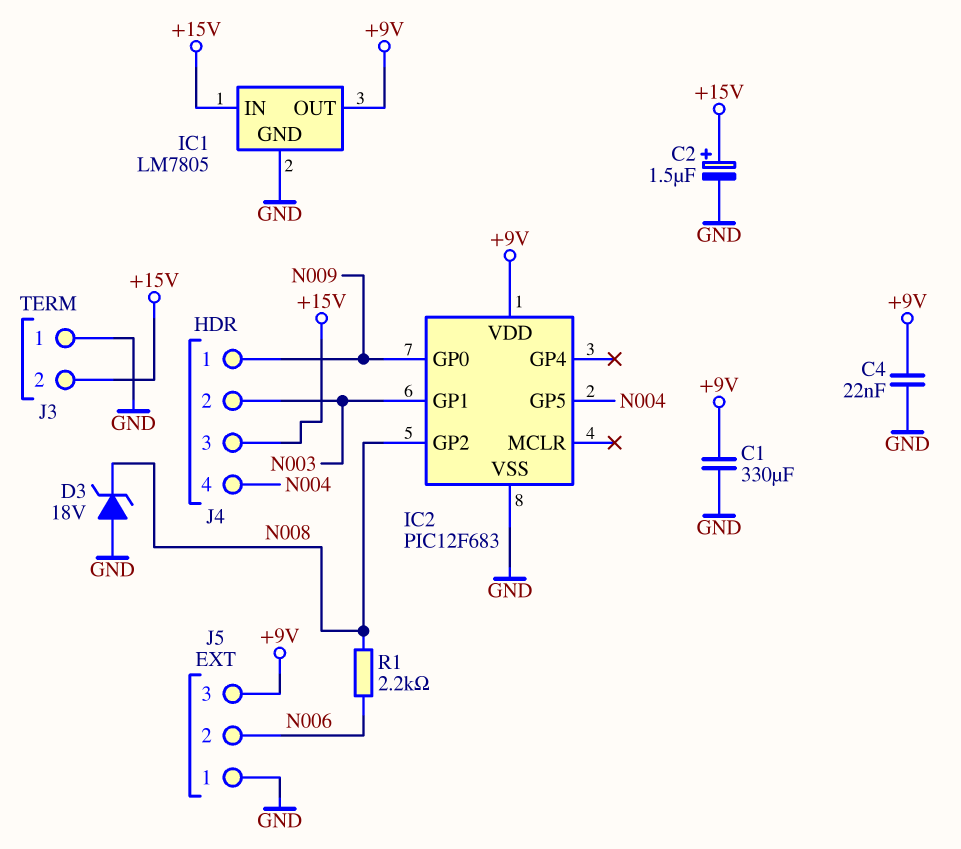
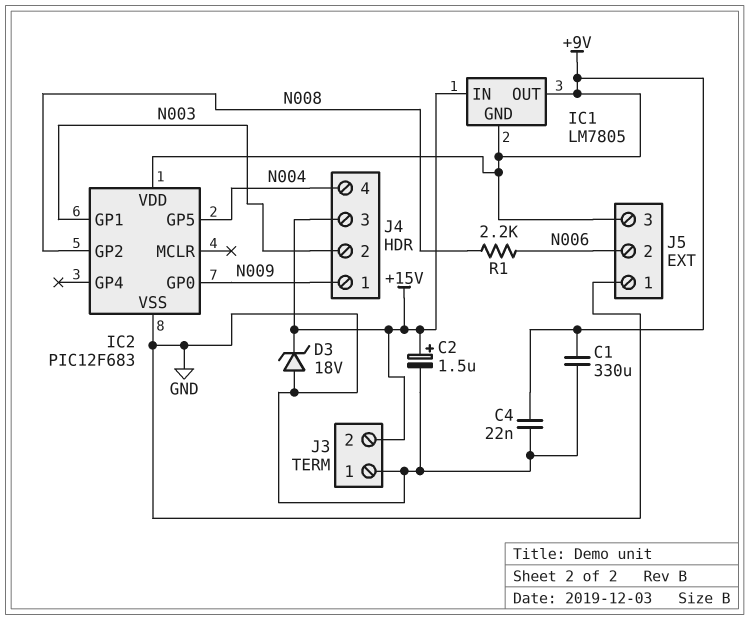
D3: zener 18V (A GND, K N008) -> zener 18V (A GND, K +15V)
IC1 pin GND: GND -> +9V

